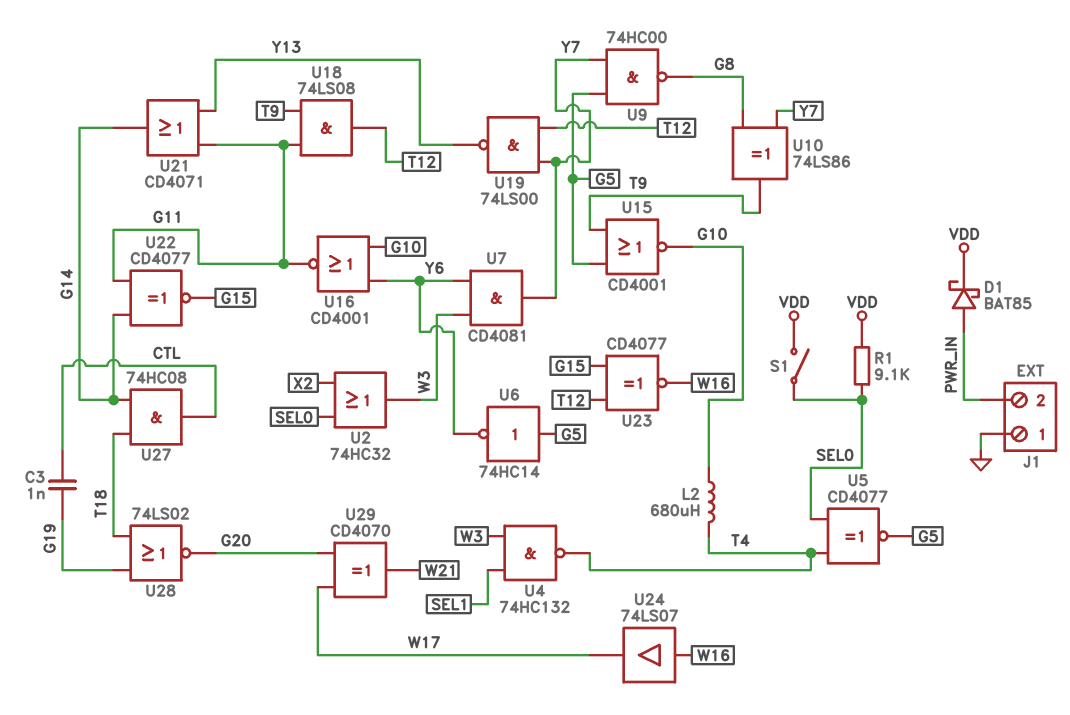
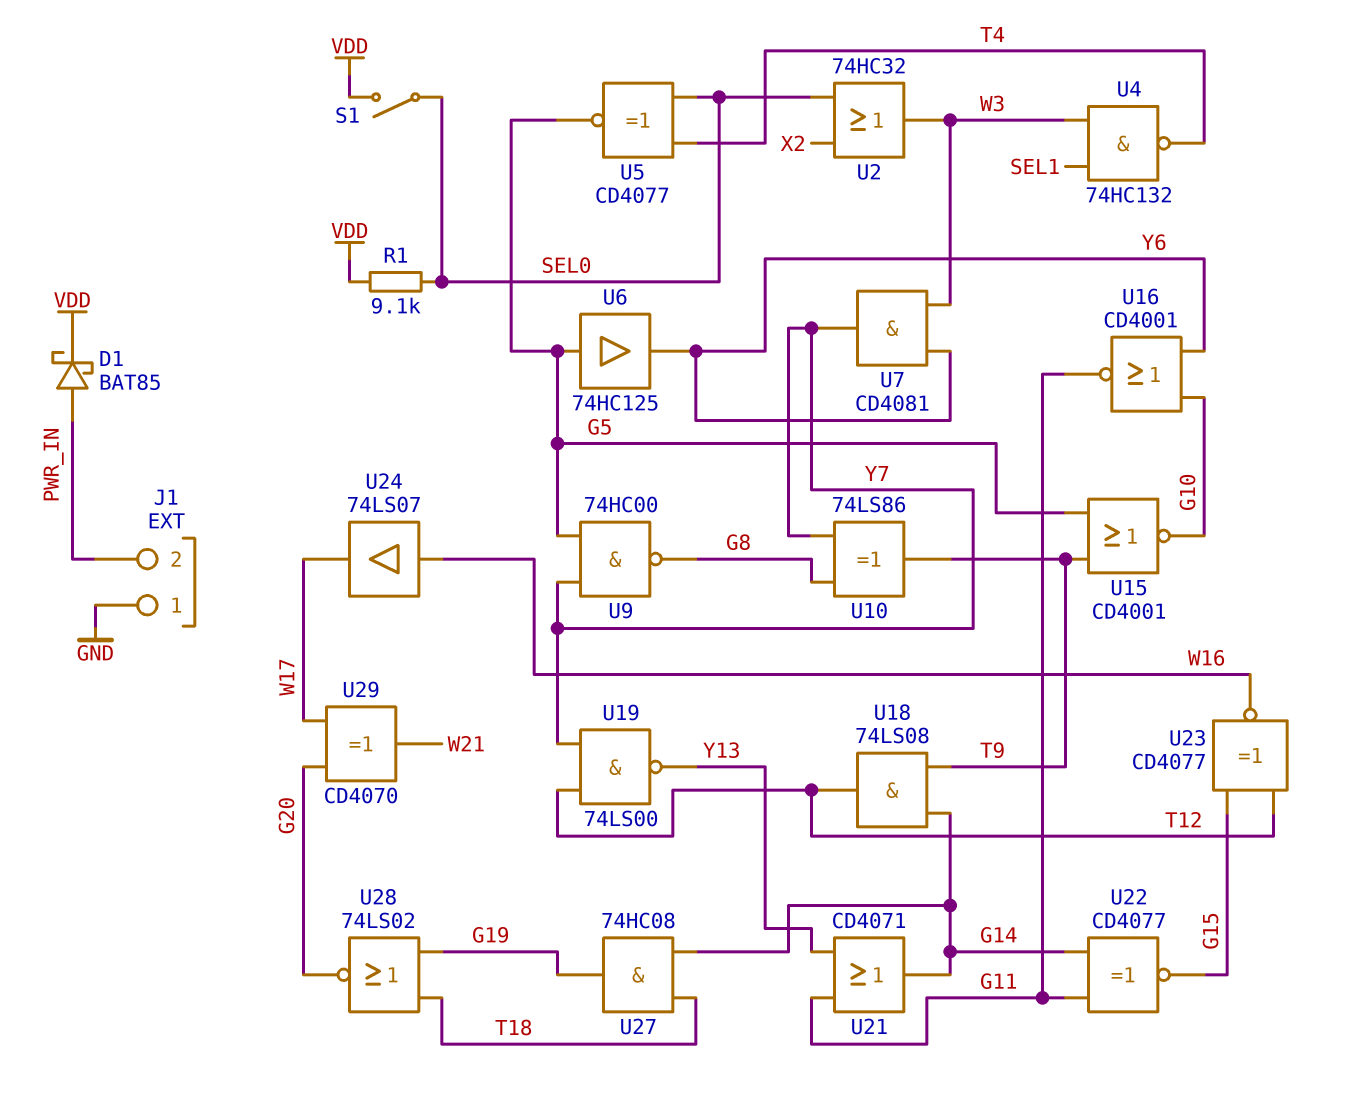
C3: 1nF (CTL, G19) -> none
L2: 680uH (G10, T4) -> none
U6: NOT 74HC14 (in G5, out Y6) -> buffer 74HC125 (in G5, out Y6)
U18: AND 74LS08 (in G11, in T9, out T12) -> AND 74LS08 (in G14, in T9, out T12)
U27: AND 74HC08 (in G14, in T18, out CTL) -> AND 74HC08 (in G14, in T18, out G19)

